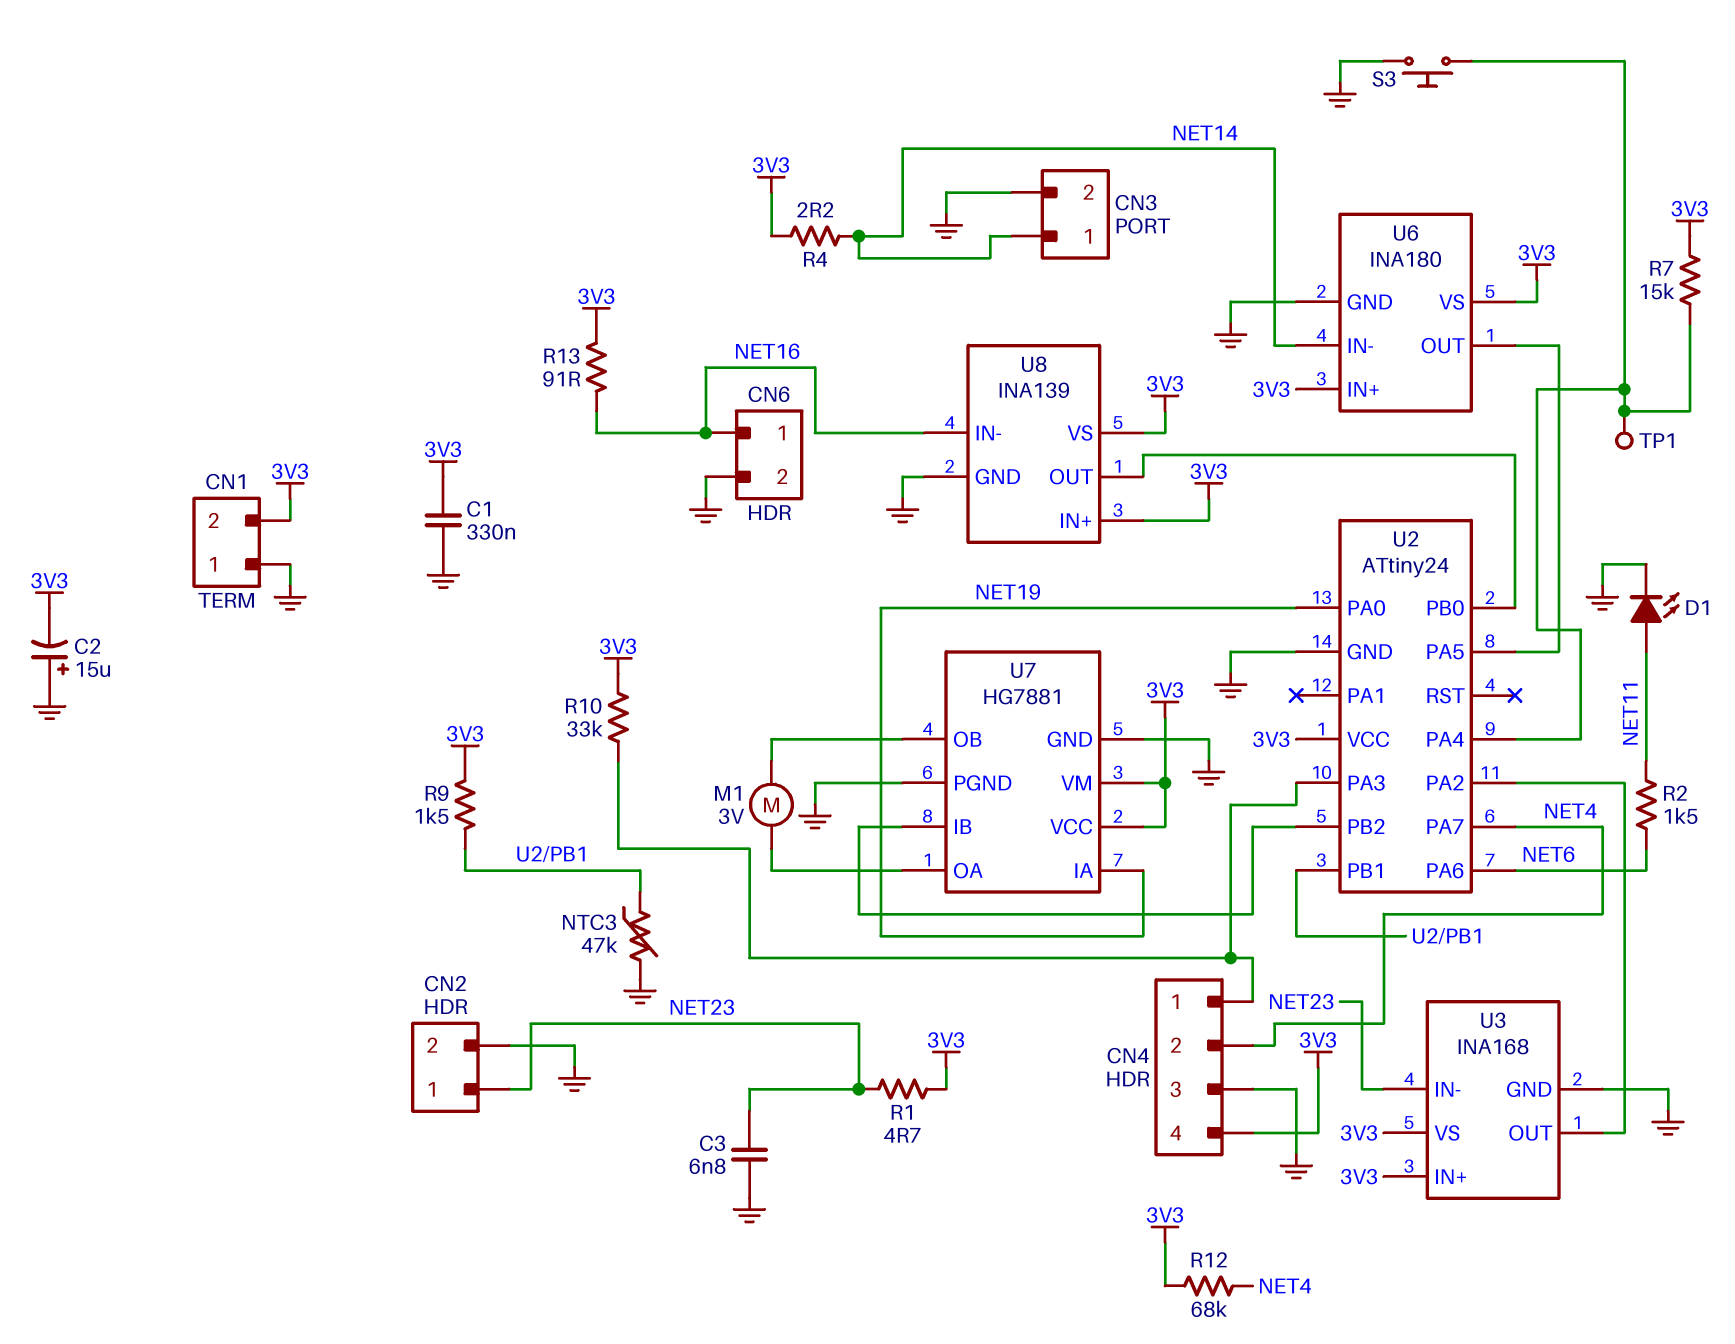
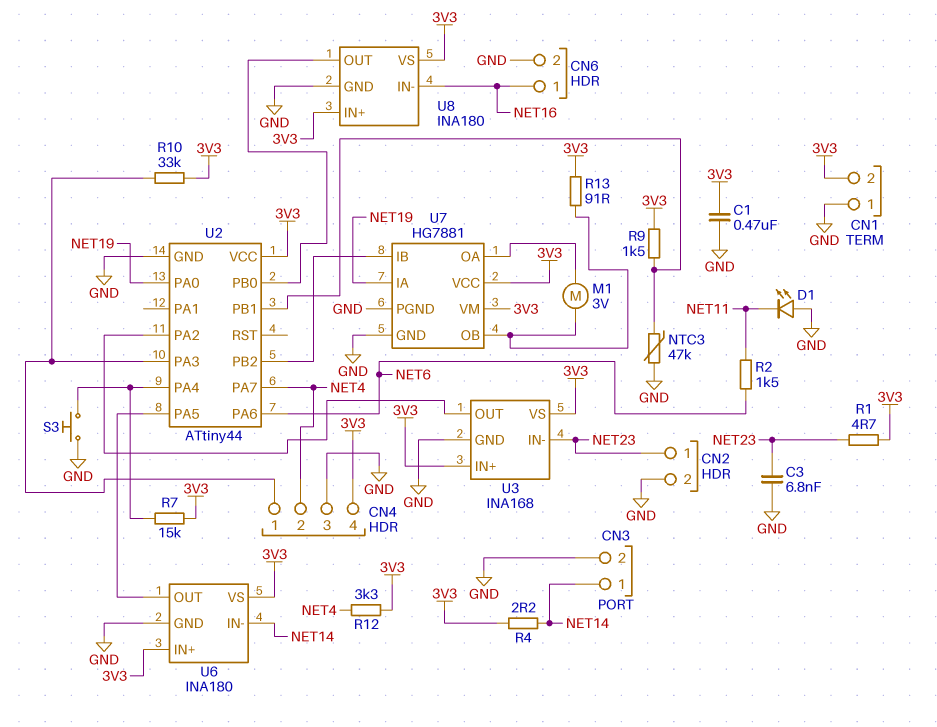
C1: 330nF (3V3, GND) -> 470nF (3V3, GND)
C2: 15uF (plus GND, minus 3V3) -> none
D1: LED (A NET11, K GND) -> LED (A GND, K NET11)
R12: 68k (3V3, NET4) -> 3.3k (3V3, NET4)
R13: 91 (3V3, NET16) -> 91 (3V3, U7/OB)
TP1: test point (U2/PA4) -> none
U2: ATtiny24 -> ATtiny44
U8: INA139 -> INA180

